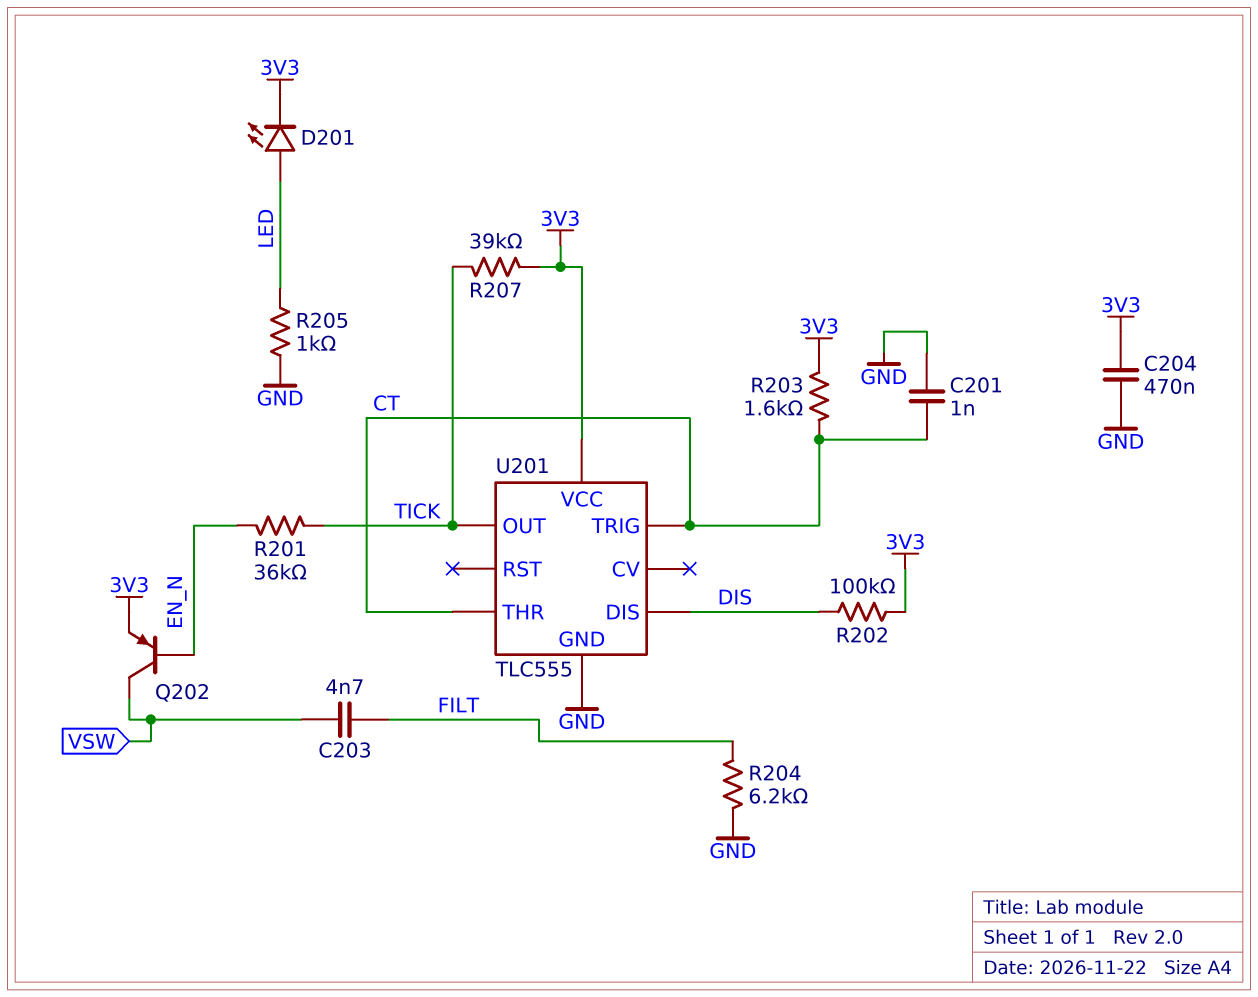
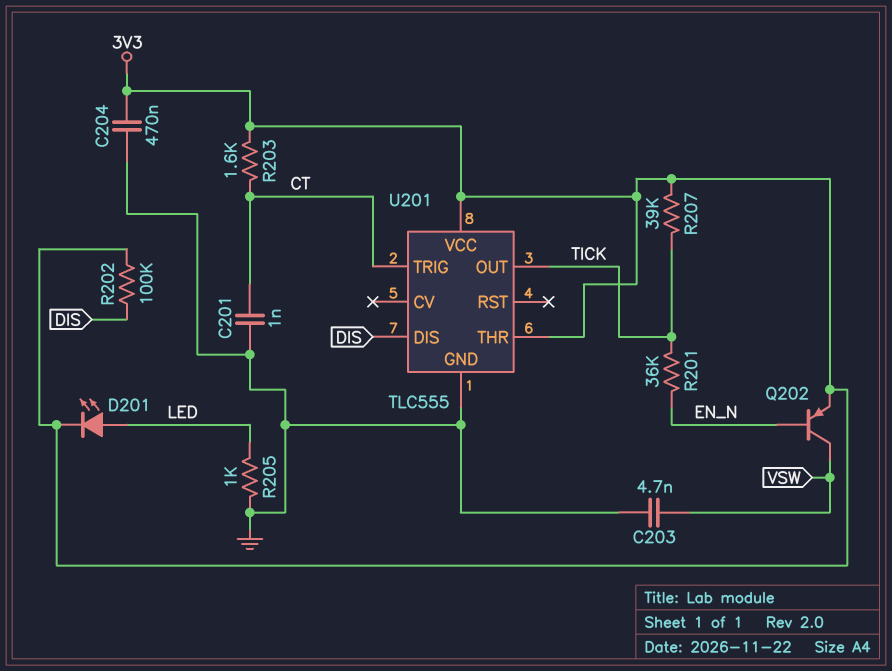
C203: 4.7nF (FILT, VSW) -> 4.7nF (GND, VSW)
R204: 6.2k (FILT, GND) -> none
U201 pin THR: CT -> 3V3

